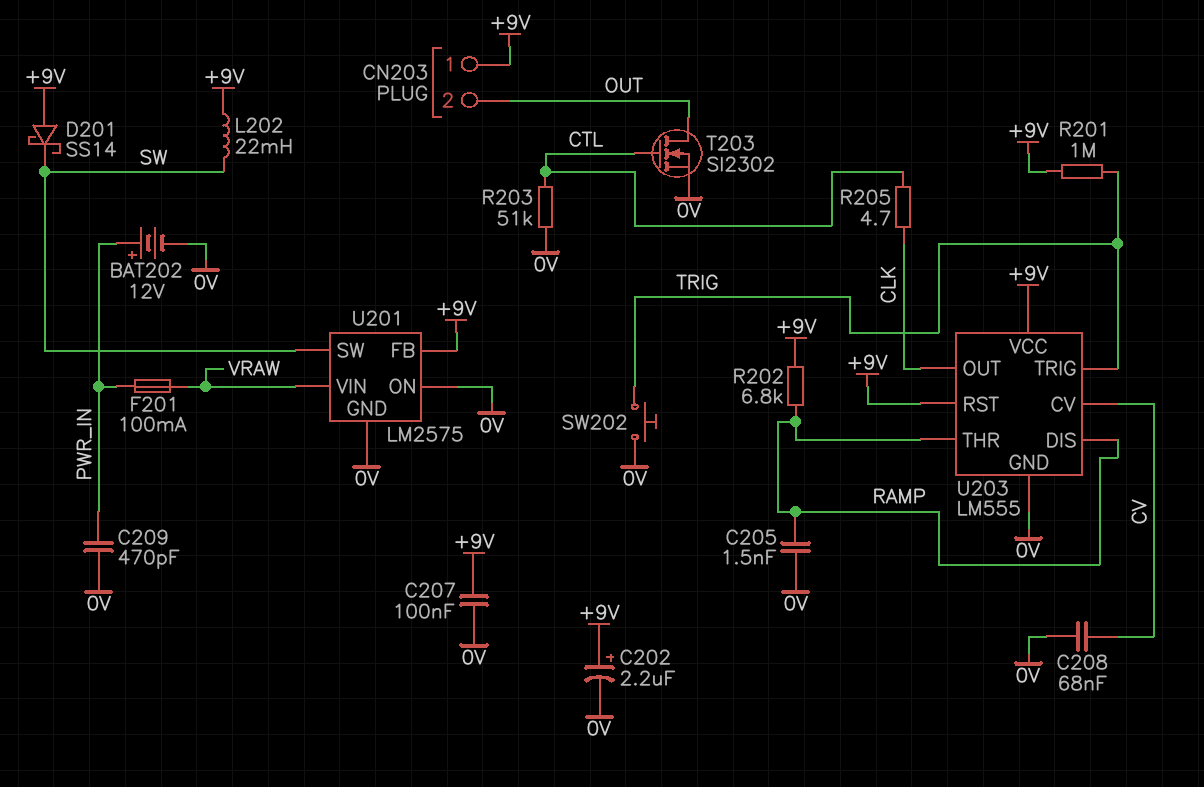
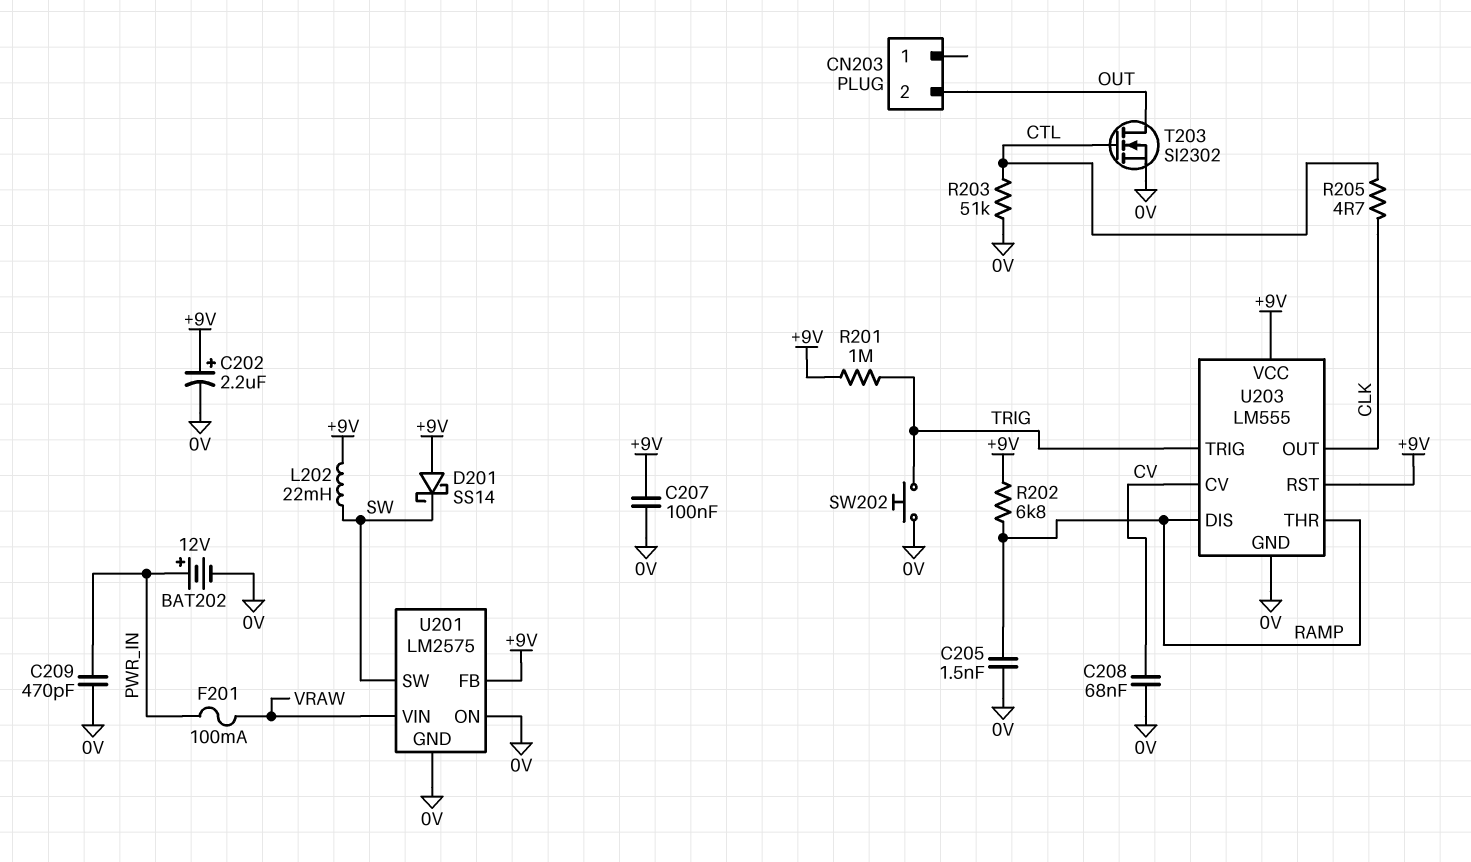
CN203 pin 1: +9V -> none

